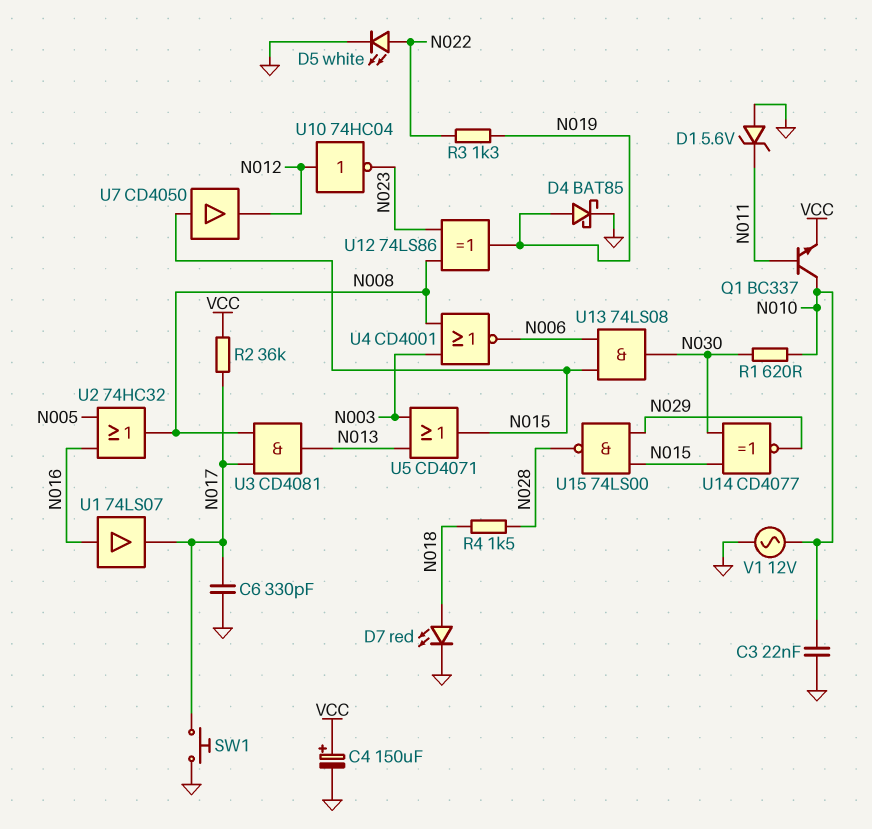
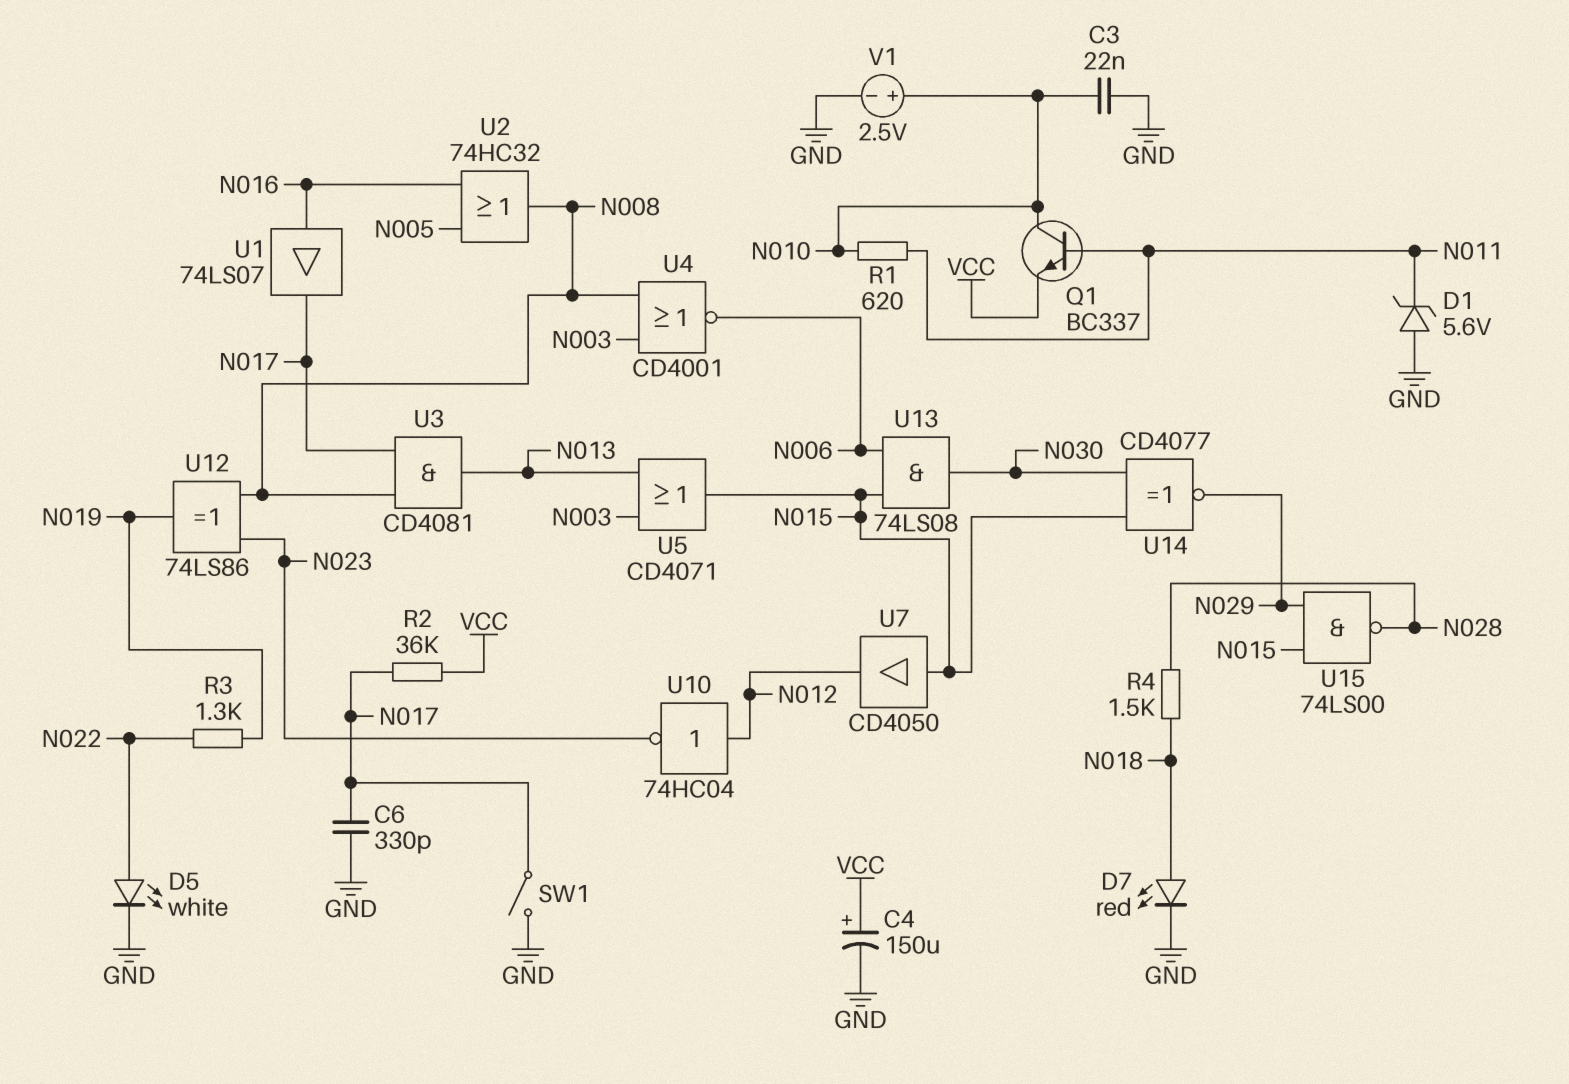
D4: schottky BAT85 (A N019, K GND) -> none
R1: 620 (N010, N030) -> 620 (N010, N011)
SW1: button (GND, N017) -> switch (GND, N017)
V1: AC 12V (GND, N010) -> 2.5V (plus N010, minus GND)

